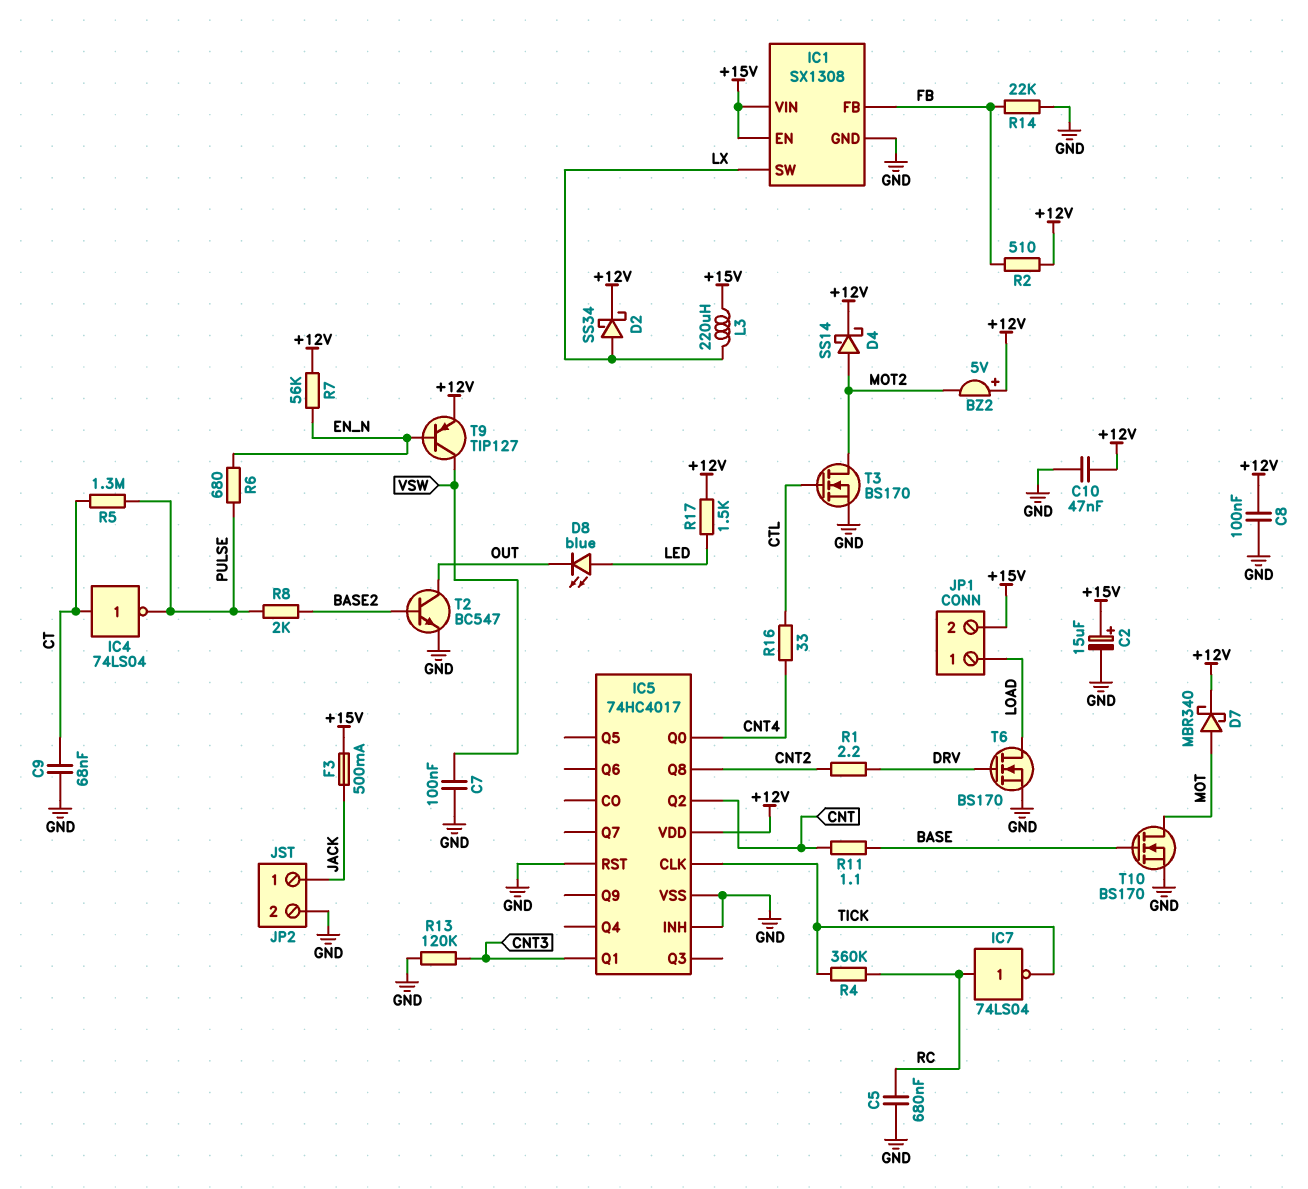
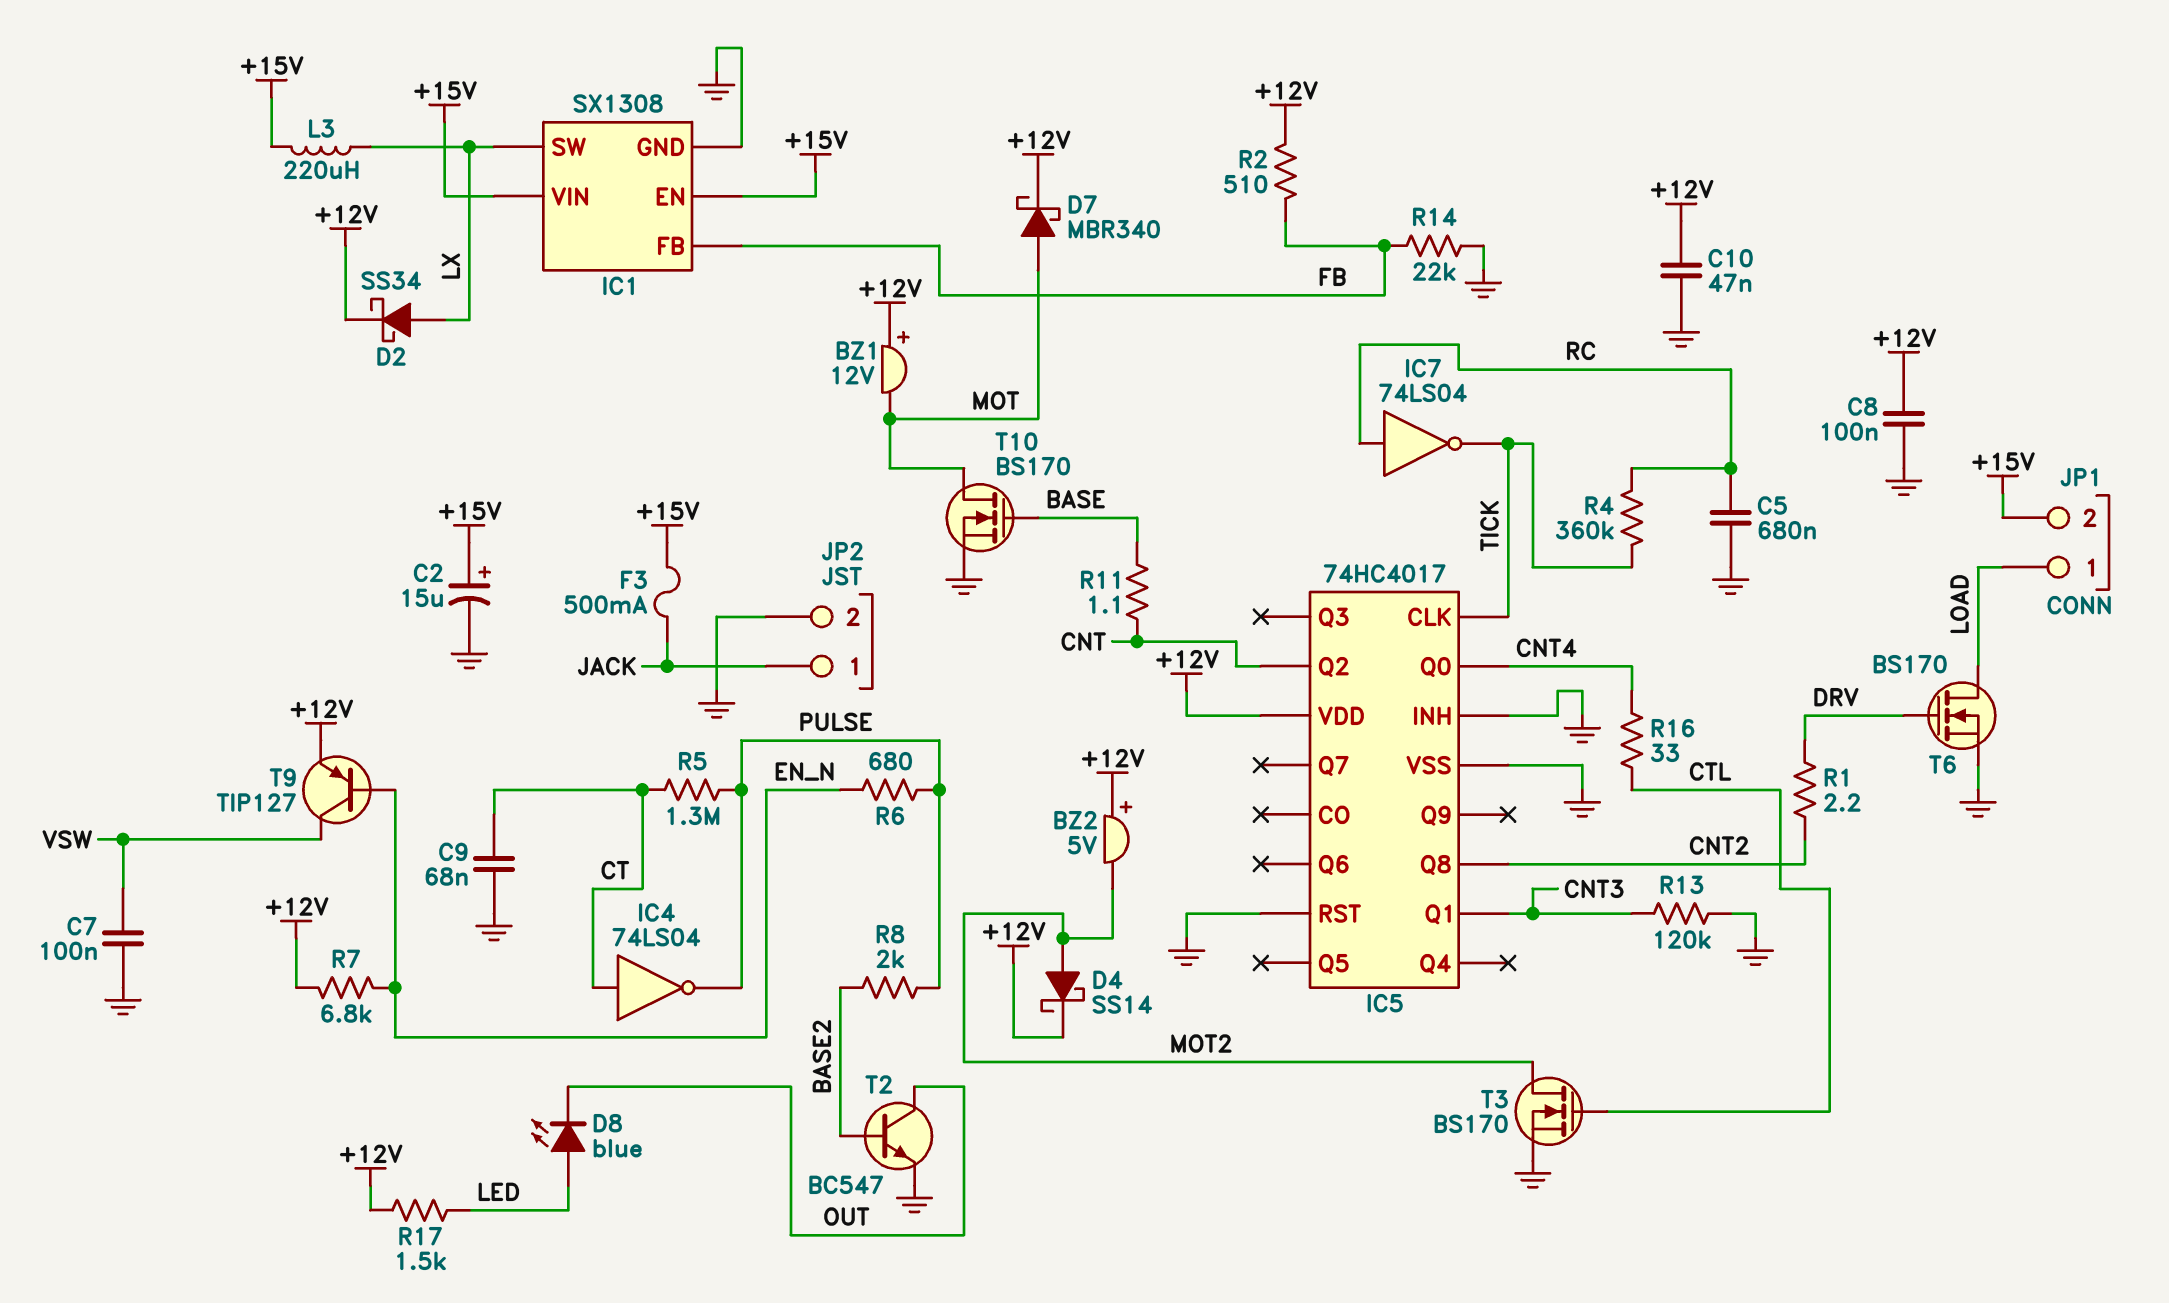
BZ1: none -> buzzer 12V (plus +12V, minus MOT)
R7: 56k (+12V, EN_N) -> 6.8k (+12V, EN_N)

